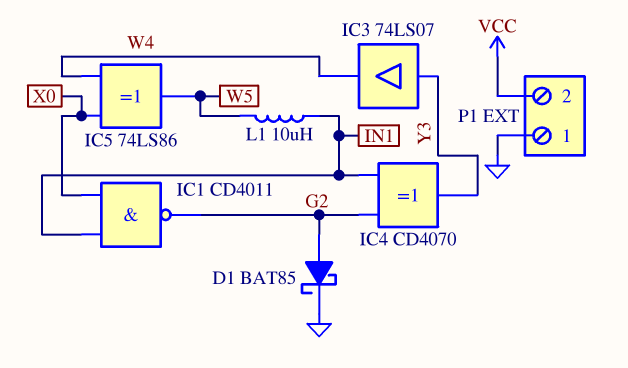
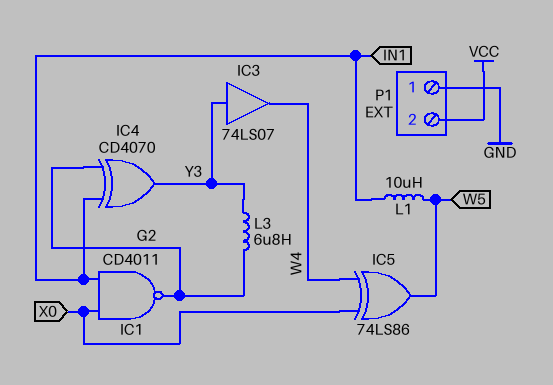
D1: schottky BAT85 (A G2, K GND) -> none
L3: none -> 6.8uH (G2, Y3)

